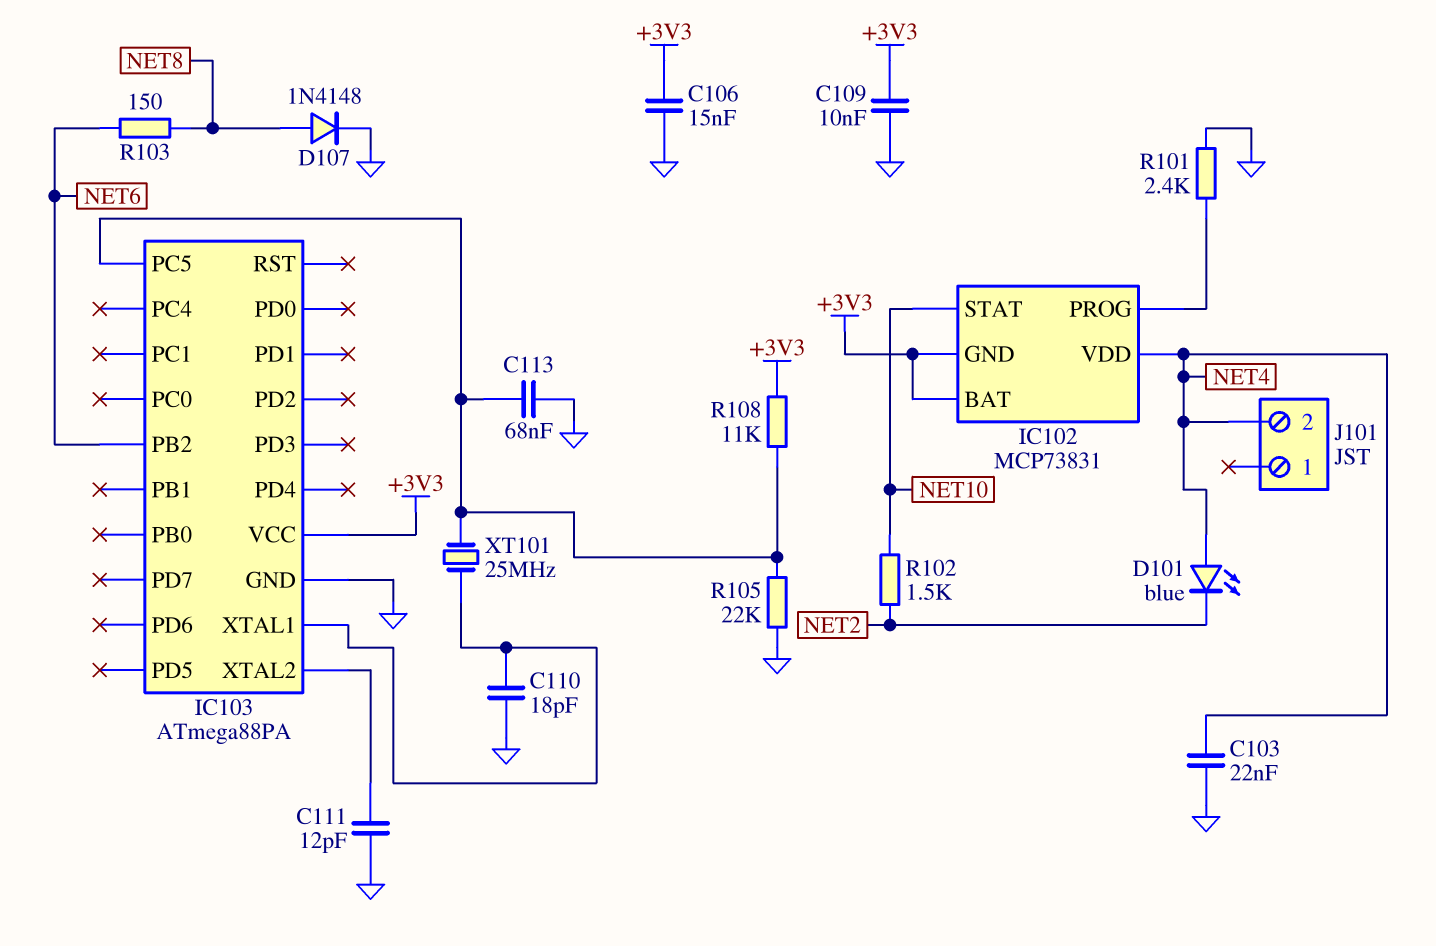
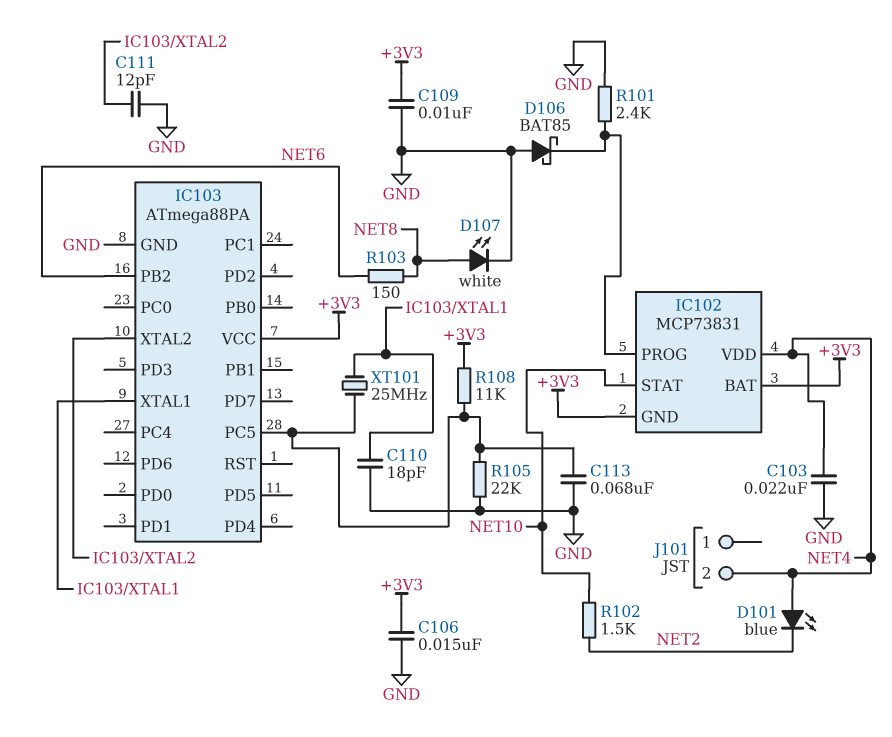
D106: none -> schottky BAT85 (A GND, K IC102/PROG)
D107: diode 1N4148 (A NET8, K GND) -> LED white (A NET8, K GND)

